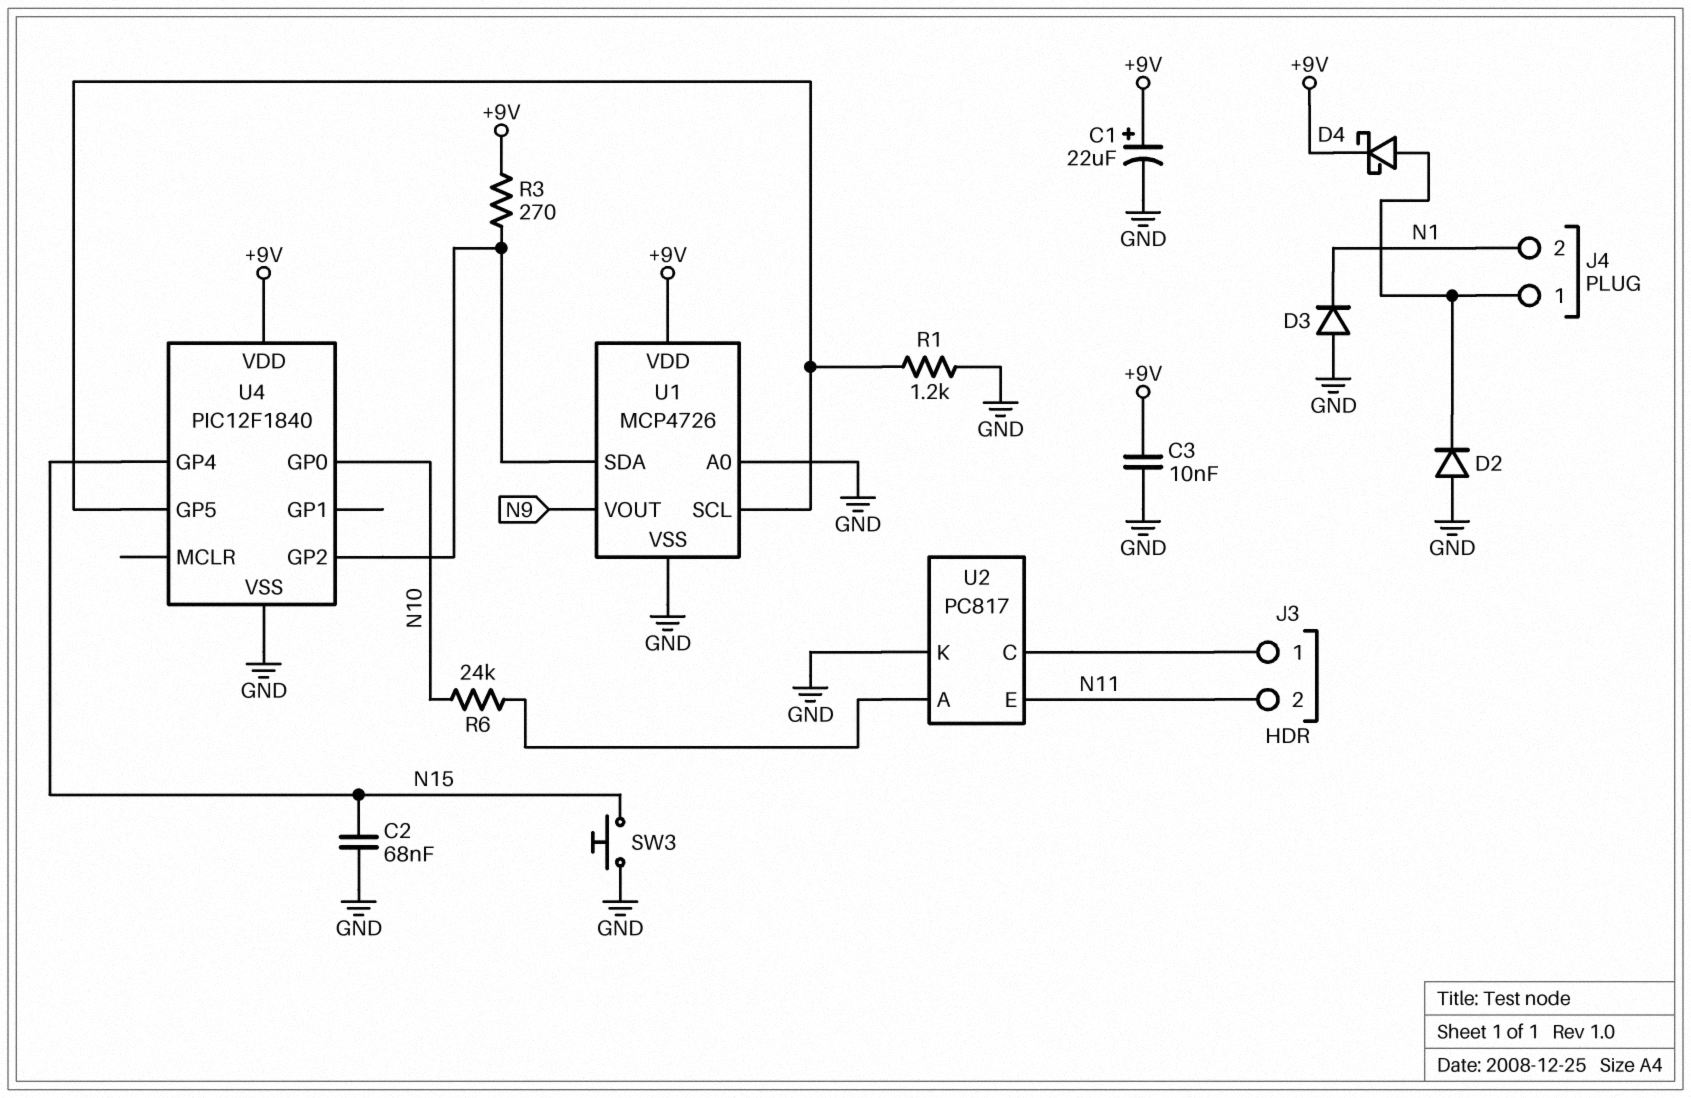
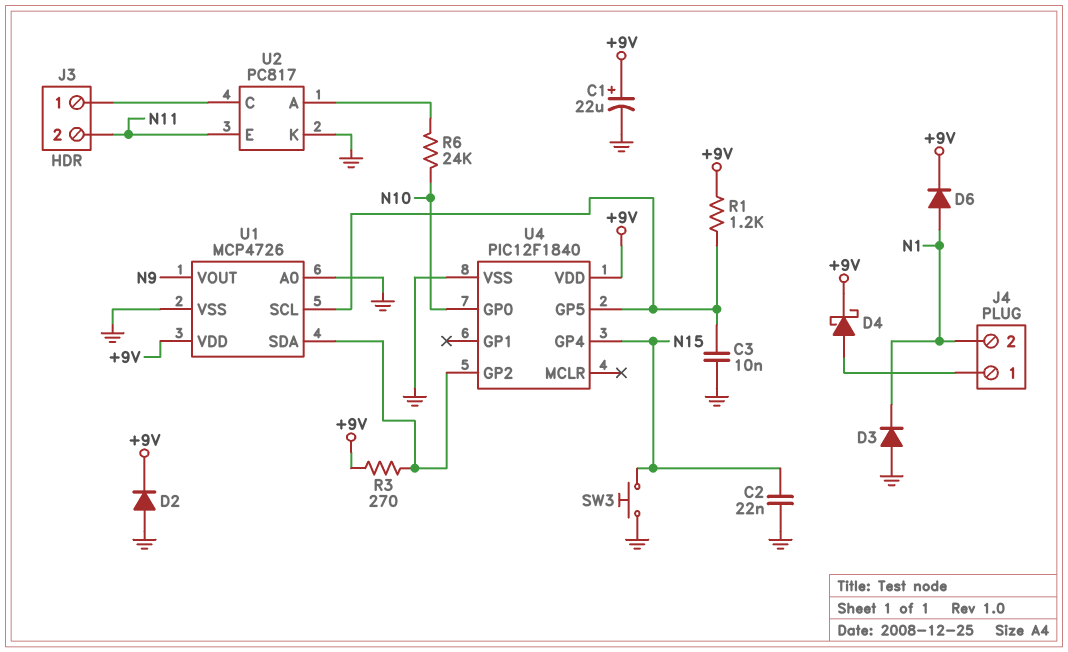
C2: 68nF (GND, N15) -> 22nF (GND, N15)
C3: 10nF (+9V, GND) -> 10nF (GND, U1/SCL)
D2: diode (A GND, K J4/1) -> diode (A GND, K +9V)
D6: none -> diode (A N1, K +9V)
R1: 1.2k (GND, U1/SCL) -> 1.2k (+9V, U1/SCL)

